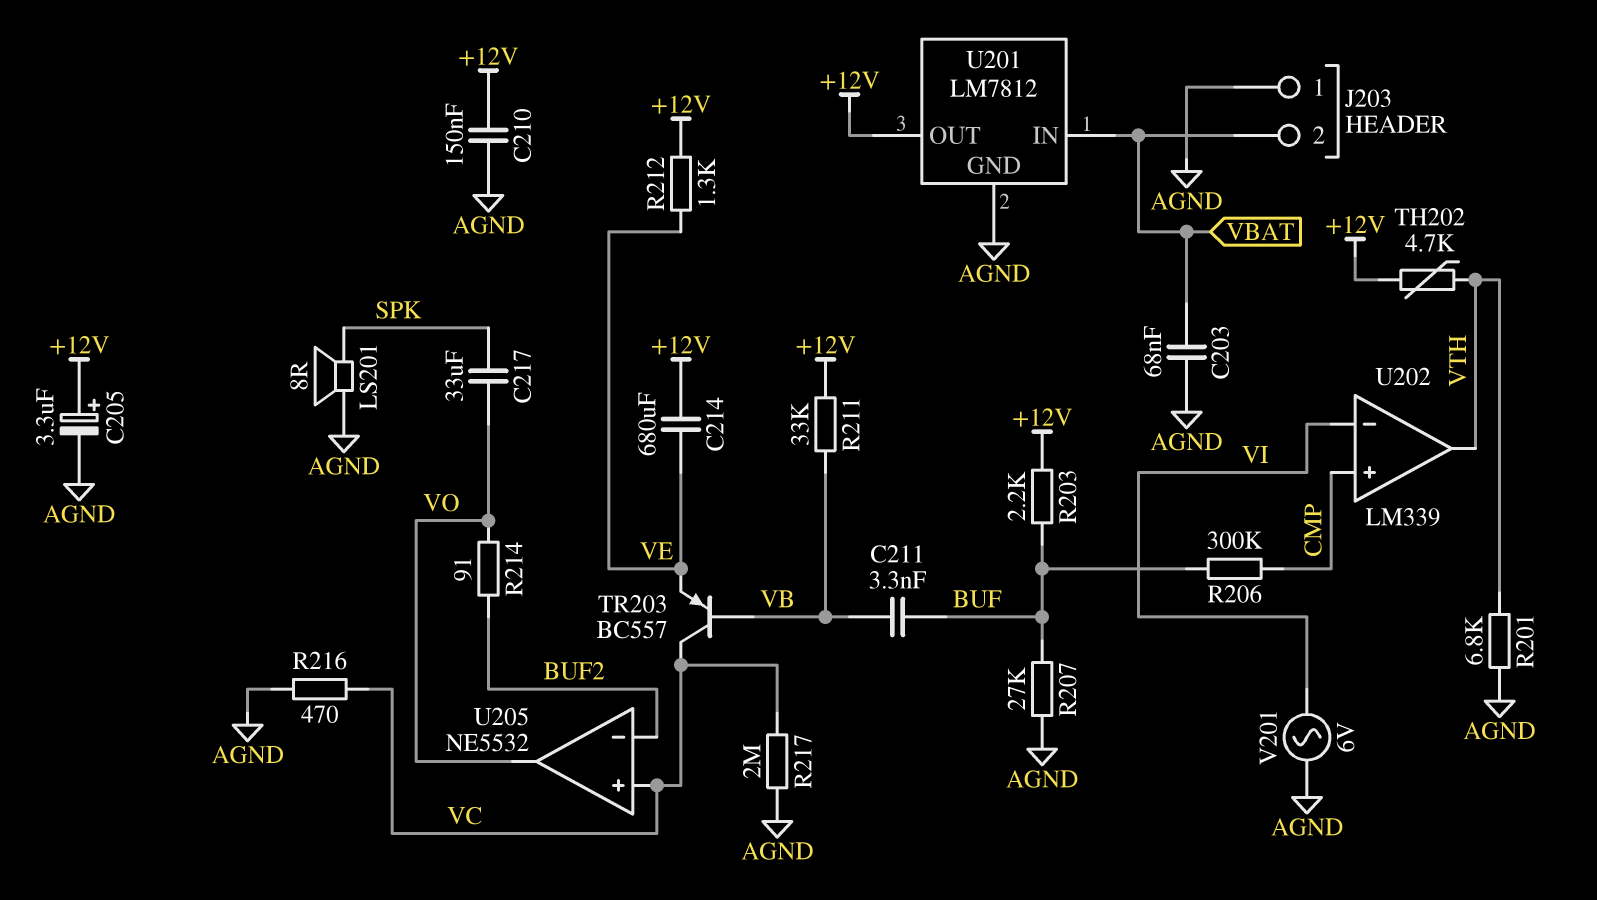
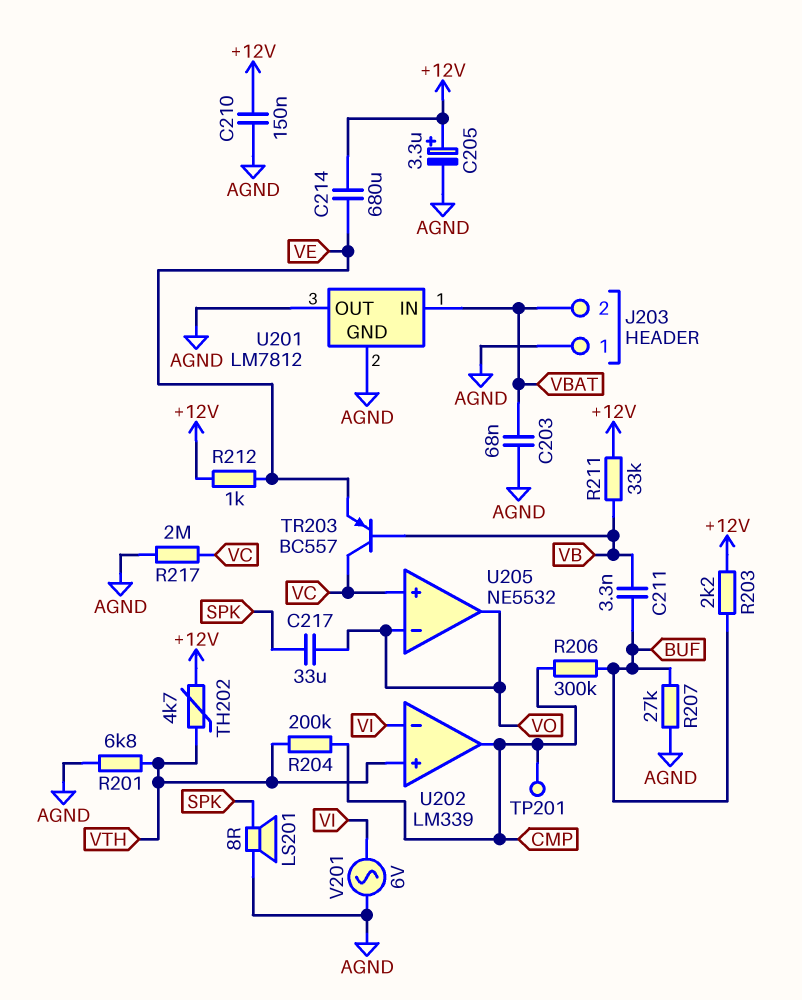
R204: none -> 200k (CMP, VTH)
R212: 1.3k (+12V, VE) -> 1k (+12V, VE)
R214: 91 (BUF2, VO) -> none
R216: 470 (AGND, VC) -> none
TP201: none -> test point (CMP)
U201 pin OUT: +12V -> AGND
U202 pin in+: CMP -> VTH
U202 pin out: VTH -> CMP
U205 pin in-: BUF2 -> VO

